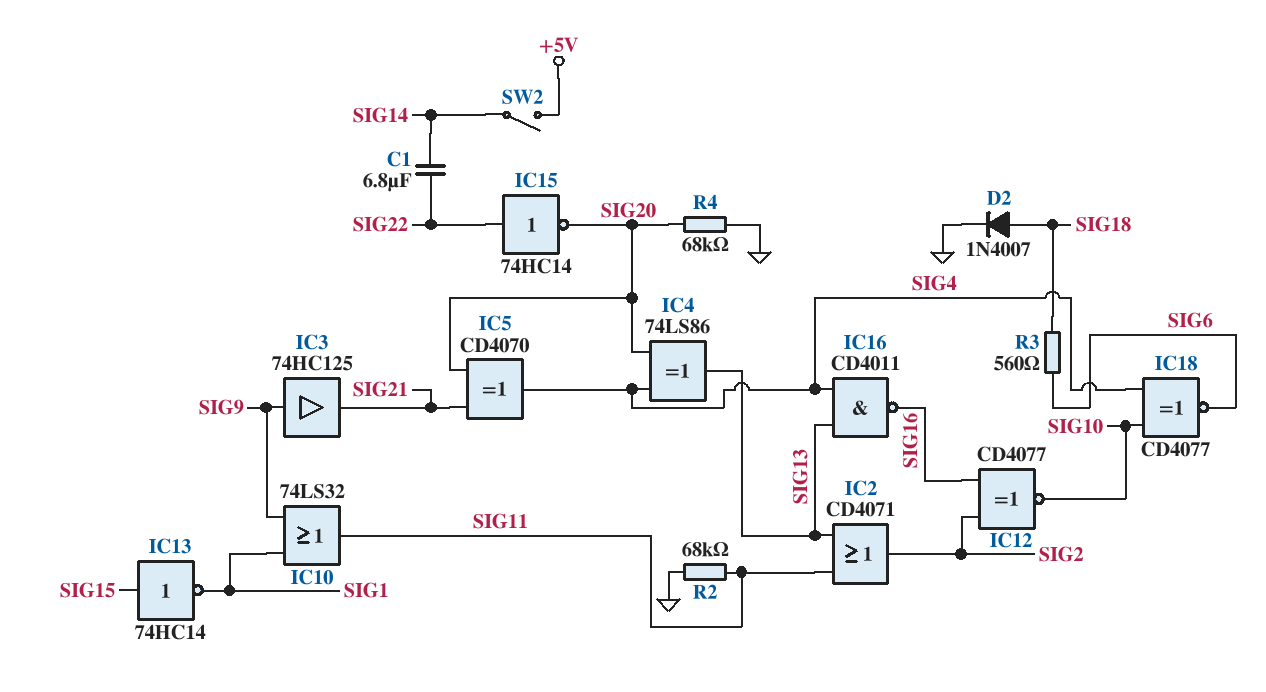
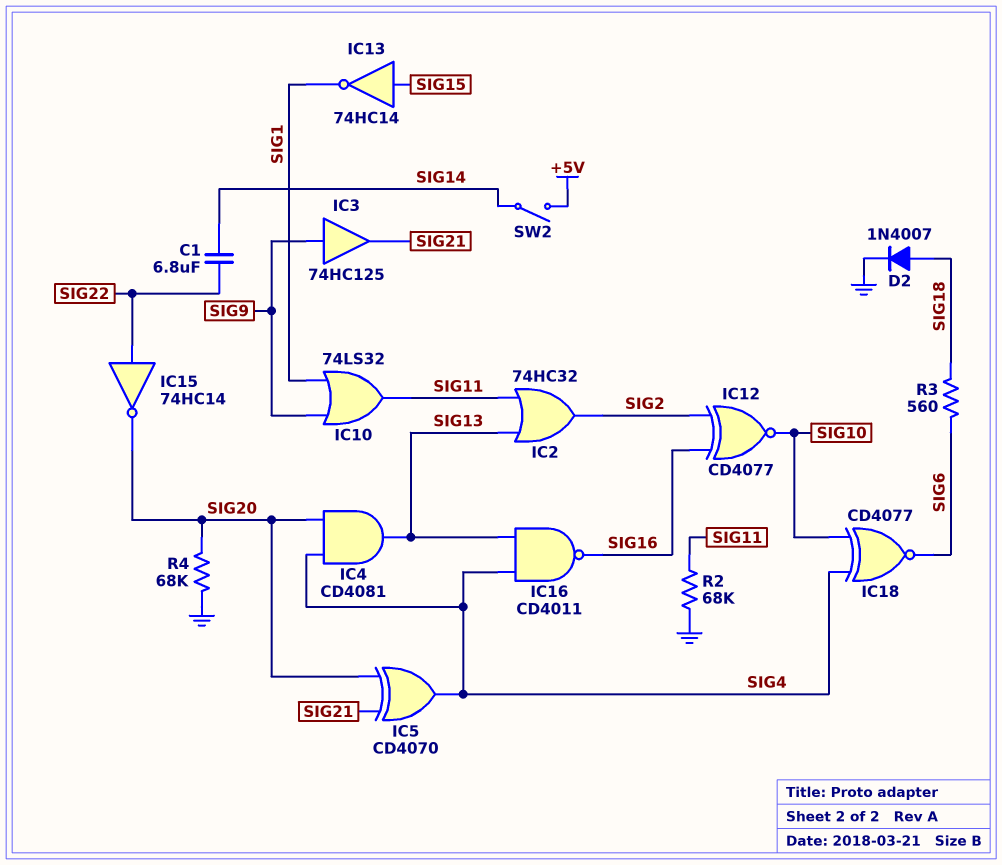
IC2: OR CD4071 (in SIG11, in SIG13, out SIG2) -> OR 74HC32 (in SIG11, in SIG13, out SIG2)
IC4: XOR 74LS86 (in SIG4, in SIG20, out SIG13) -> AND CD4081 (in SIG4, in SIG20, out SIG13)

